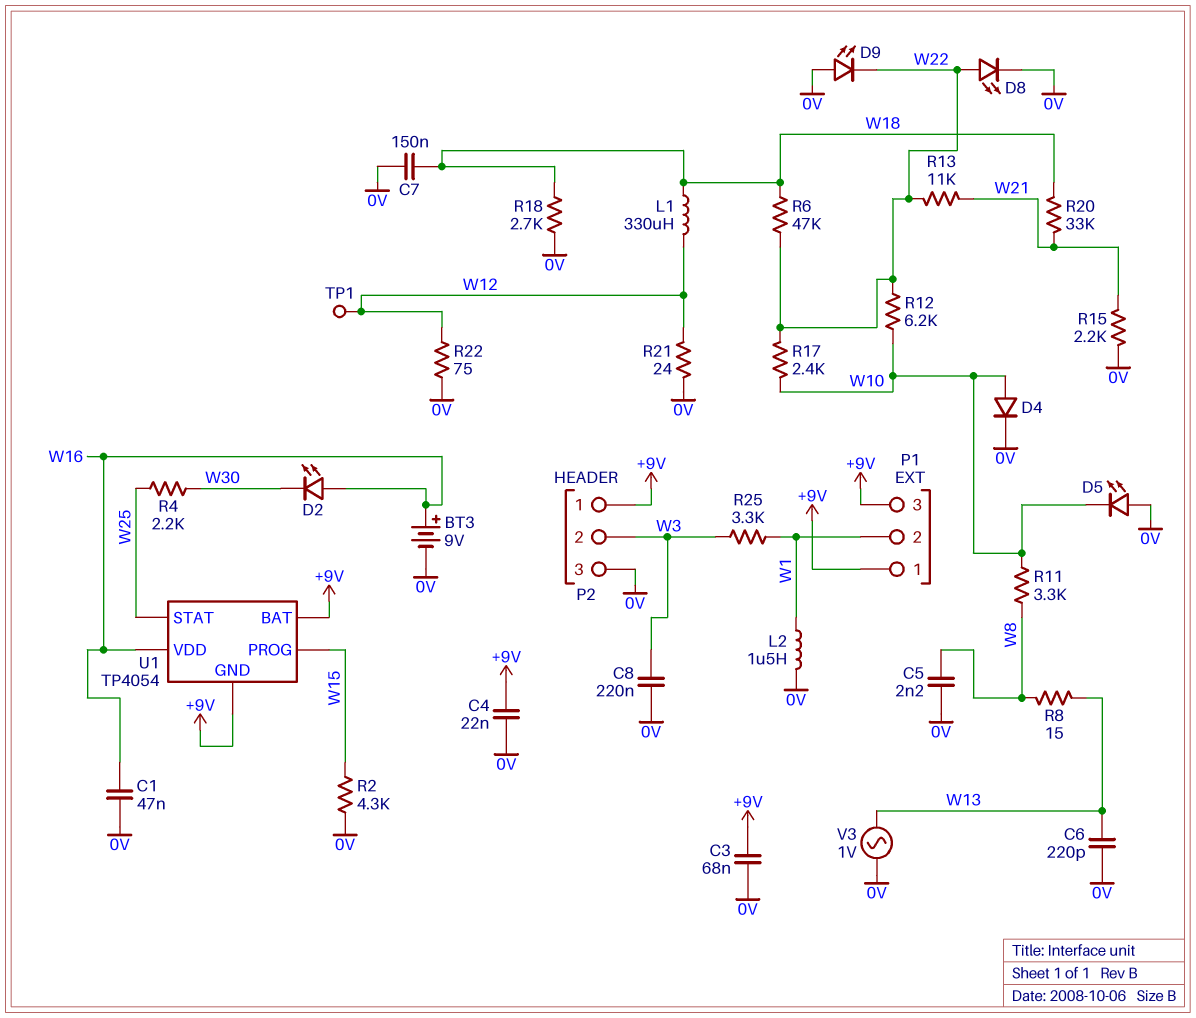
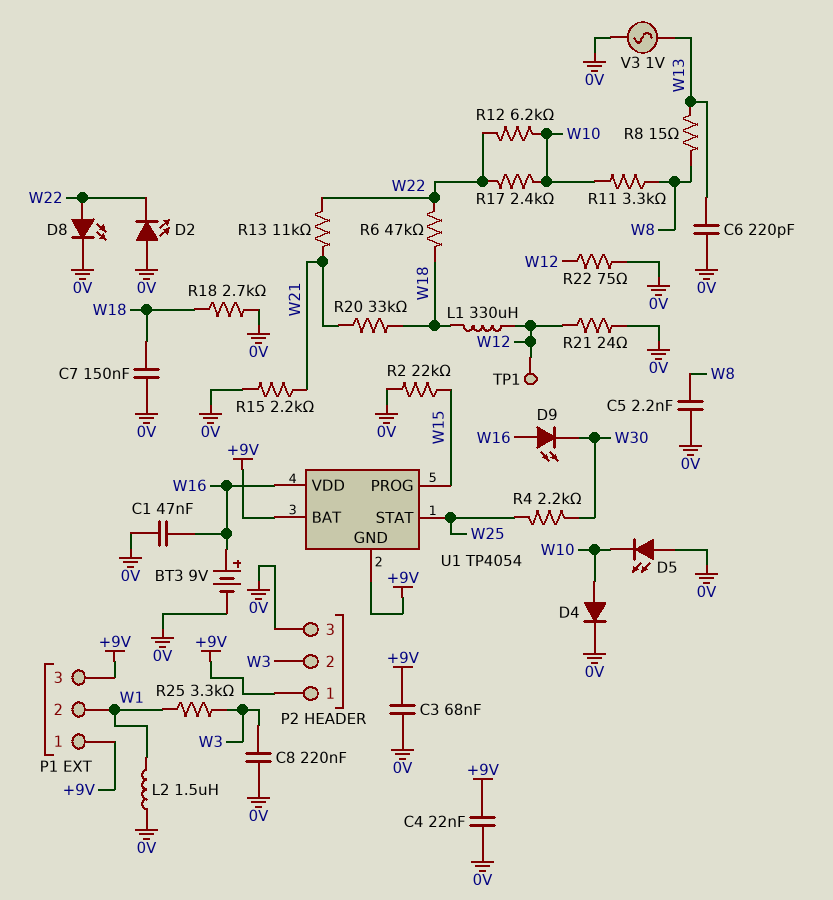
D2: LED (A W16, K W30) -> LED (A 0V, K W22)
D9: LED (A 0V, K W22) -> LED (A W16, K W30)
R2: 4.3k (0V, W15) -> 22k (0V, W15)

